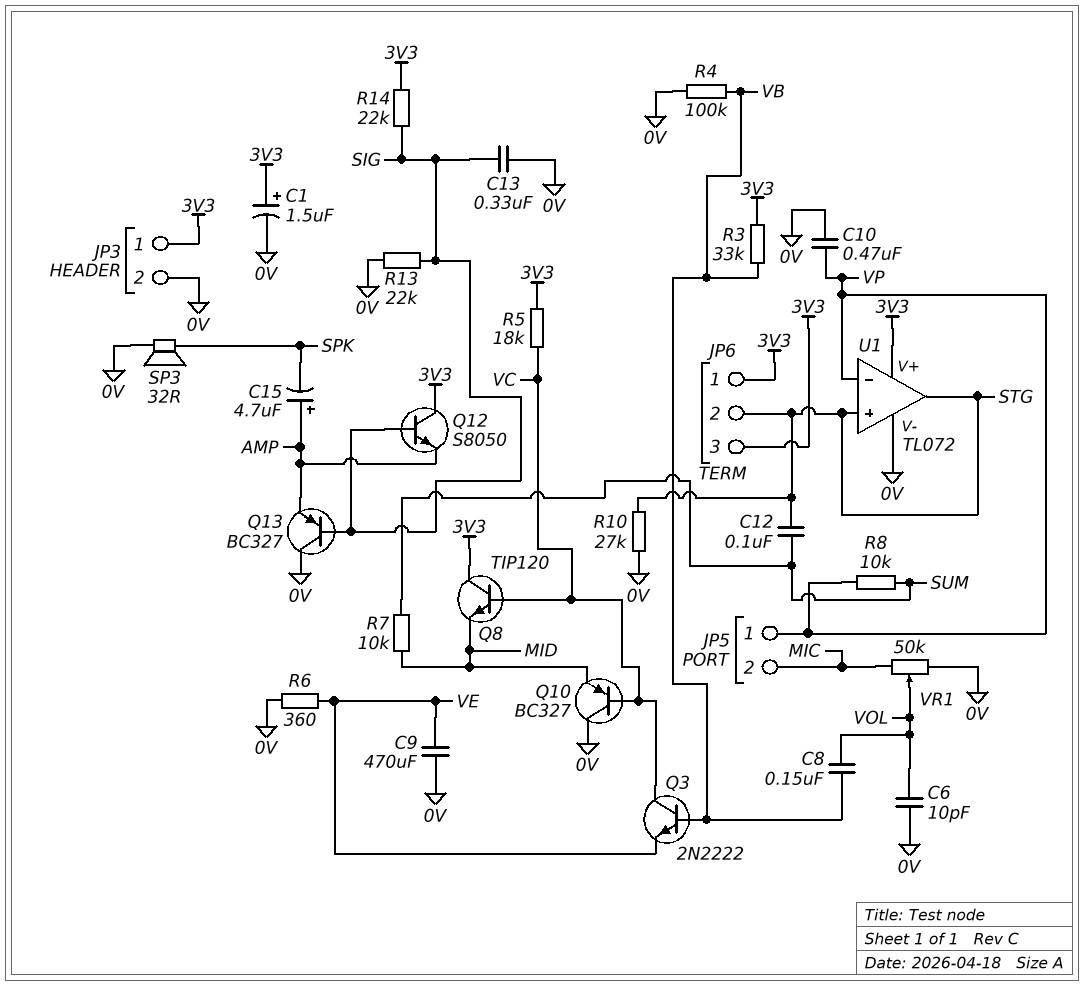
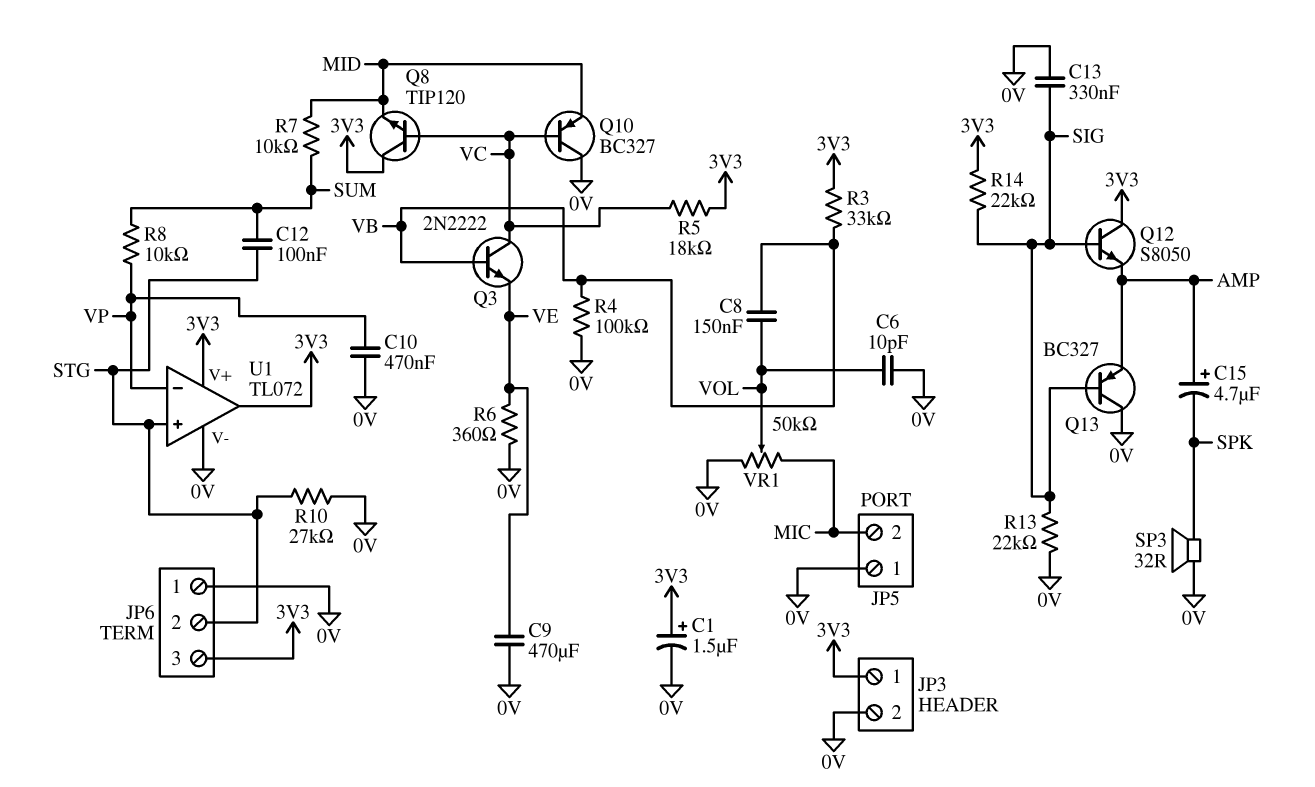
JP5 pin 1: VP -> 0V
JP6 pin 1: 3V3 -> 0V
U1 pin out: STG -> 3V3

